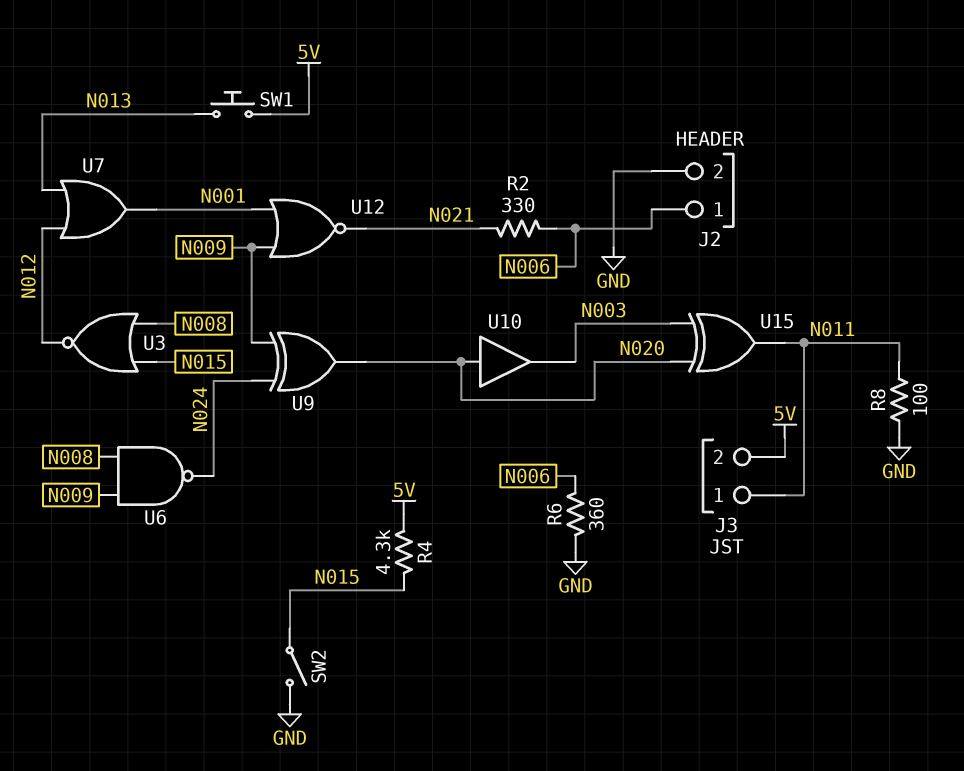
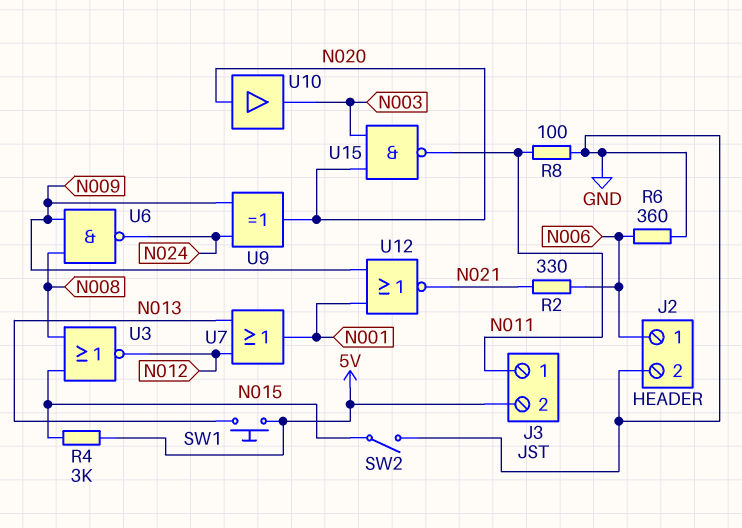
R4: 4.3k (5V, N015) -> 3k (5V, N015)
U15: XOR (in N003, in N020, out N011) -> NAND (in N003, in N020, out N011)

